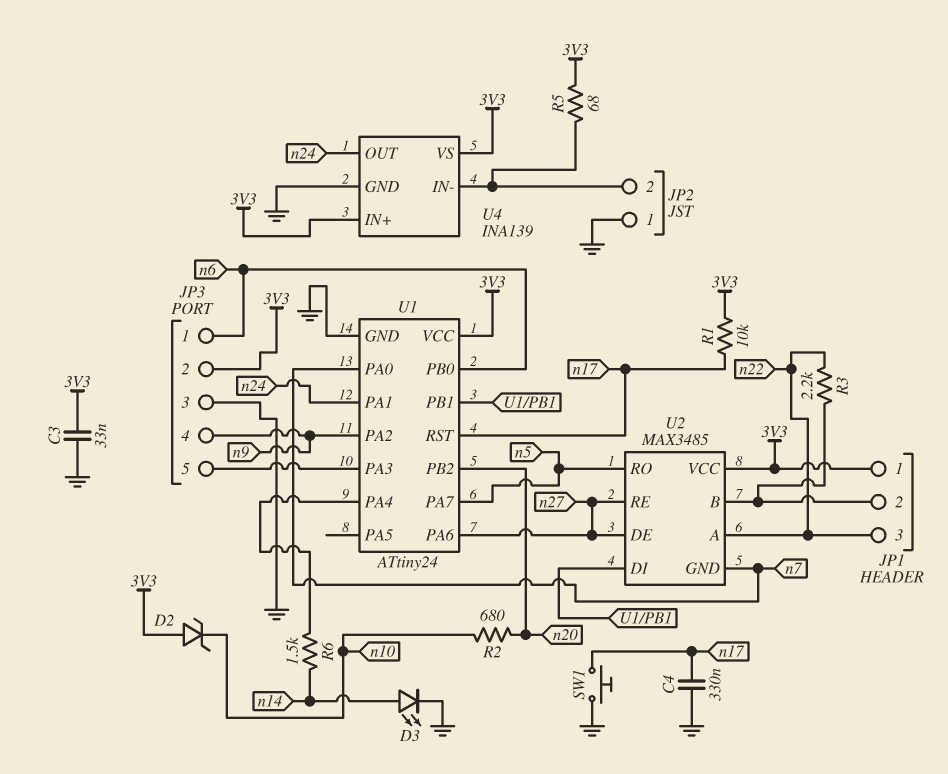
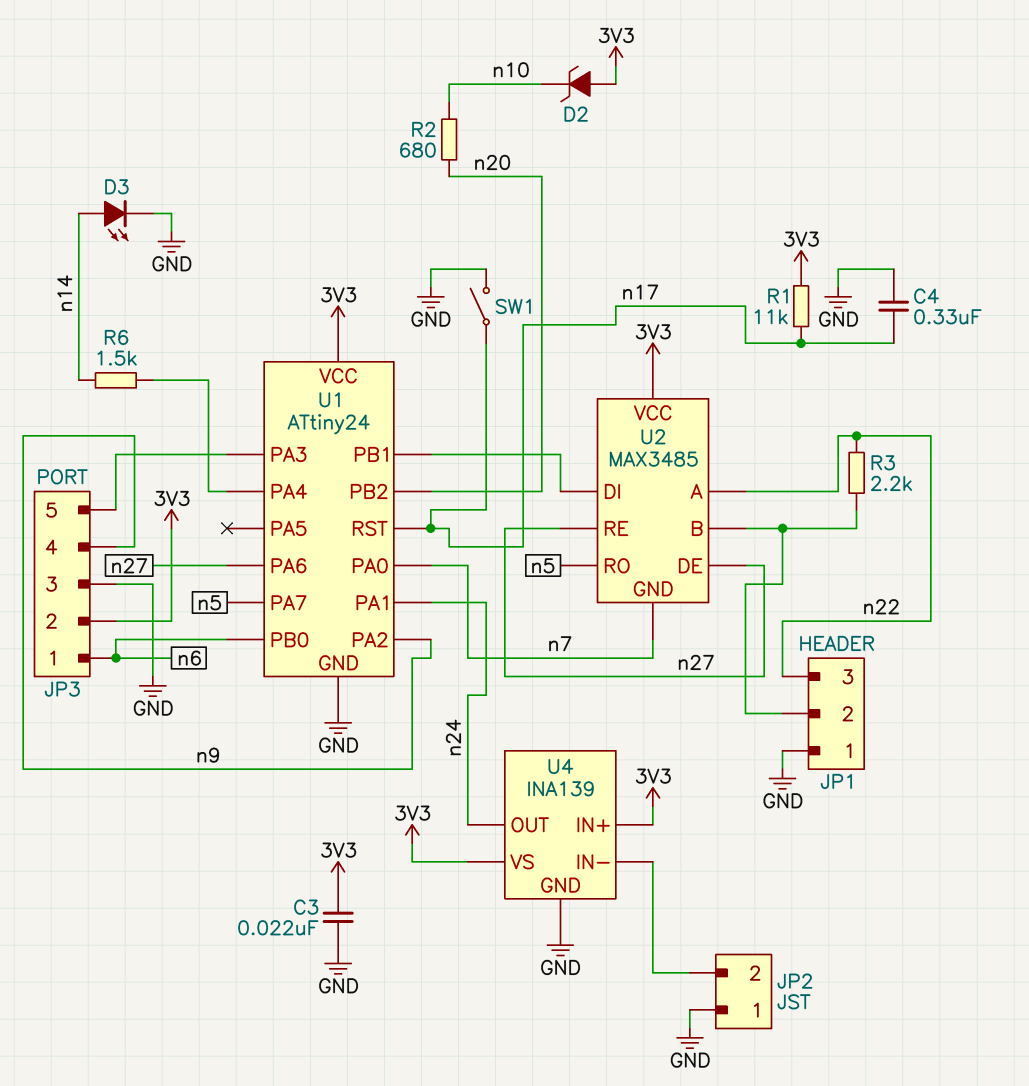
C3: 33nF (3V3, GND) -> 22nF (3V3, GND)
JP1 pin 1: 3V3 -> GND
R1: 10k (3V3, n17) -> 11k (3V3, n17)
R5: 68 (3V3, JP2/2) -> none
SW1: button (GND, n17) -> switch (GND, n17)

